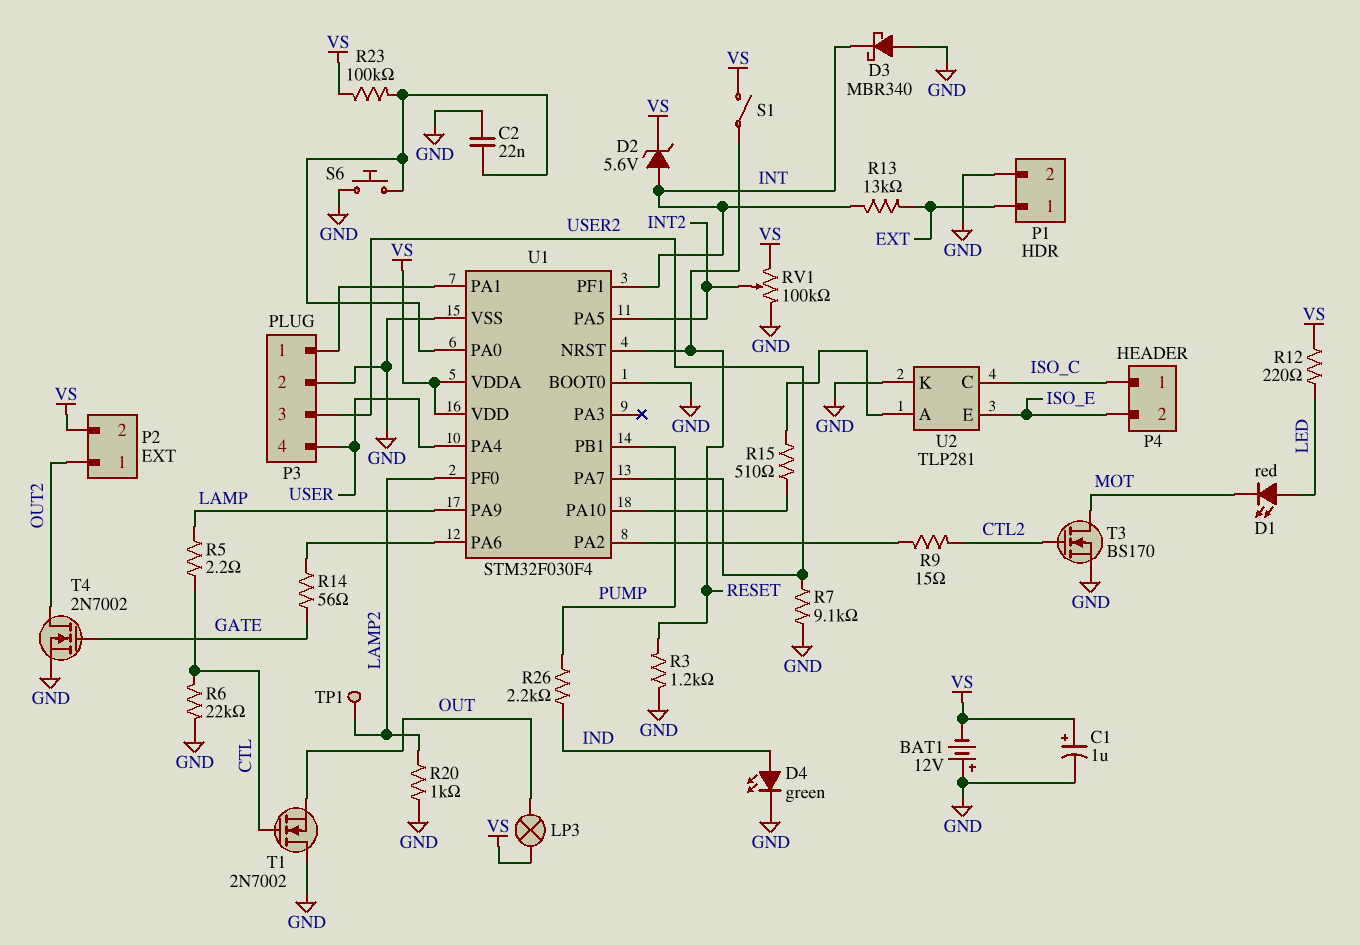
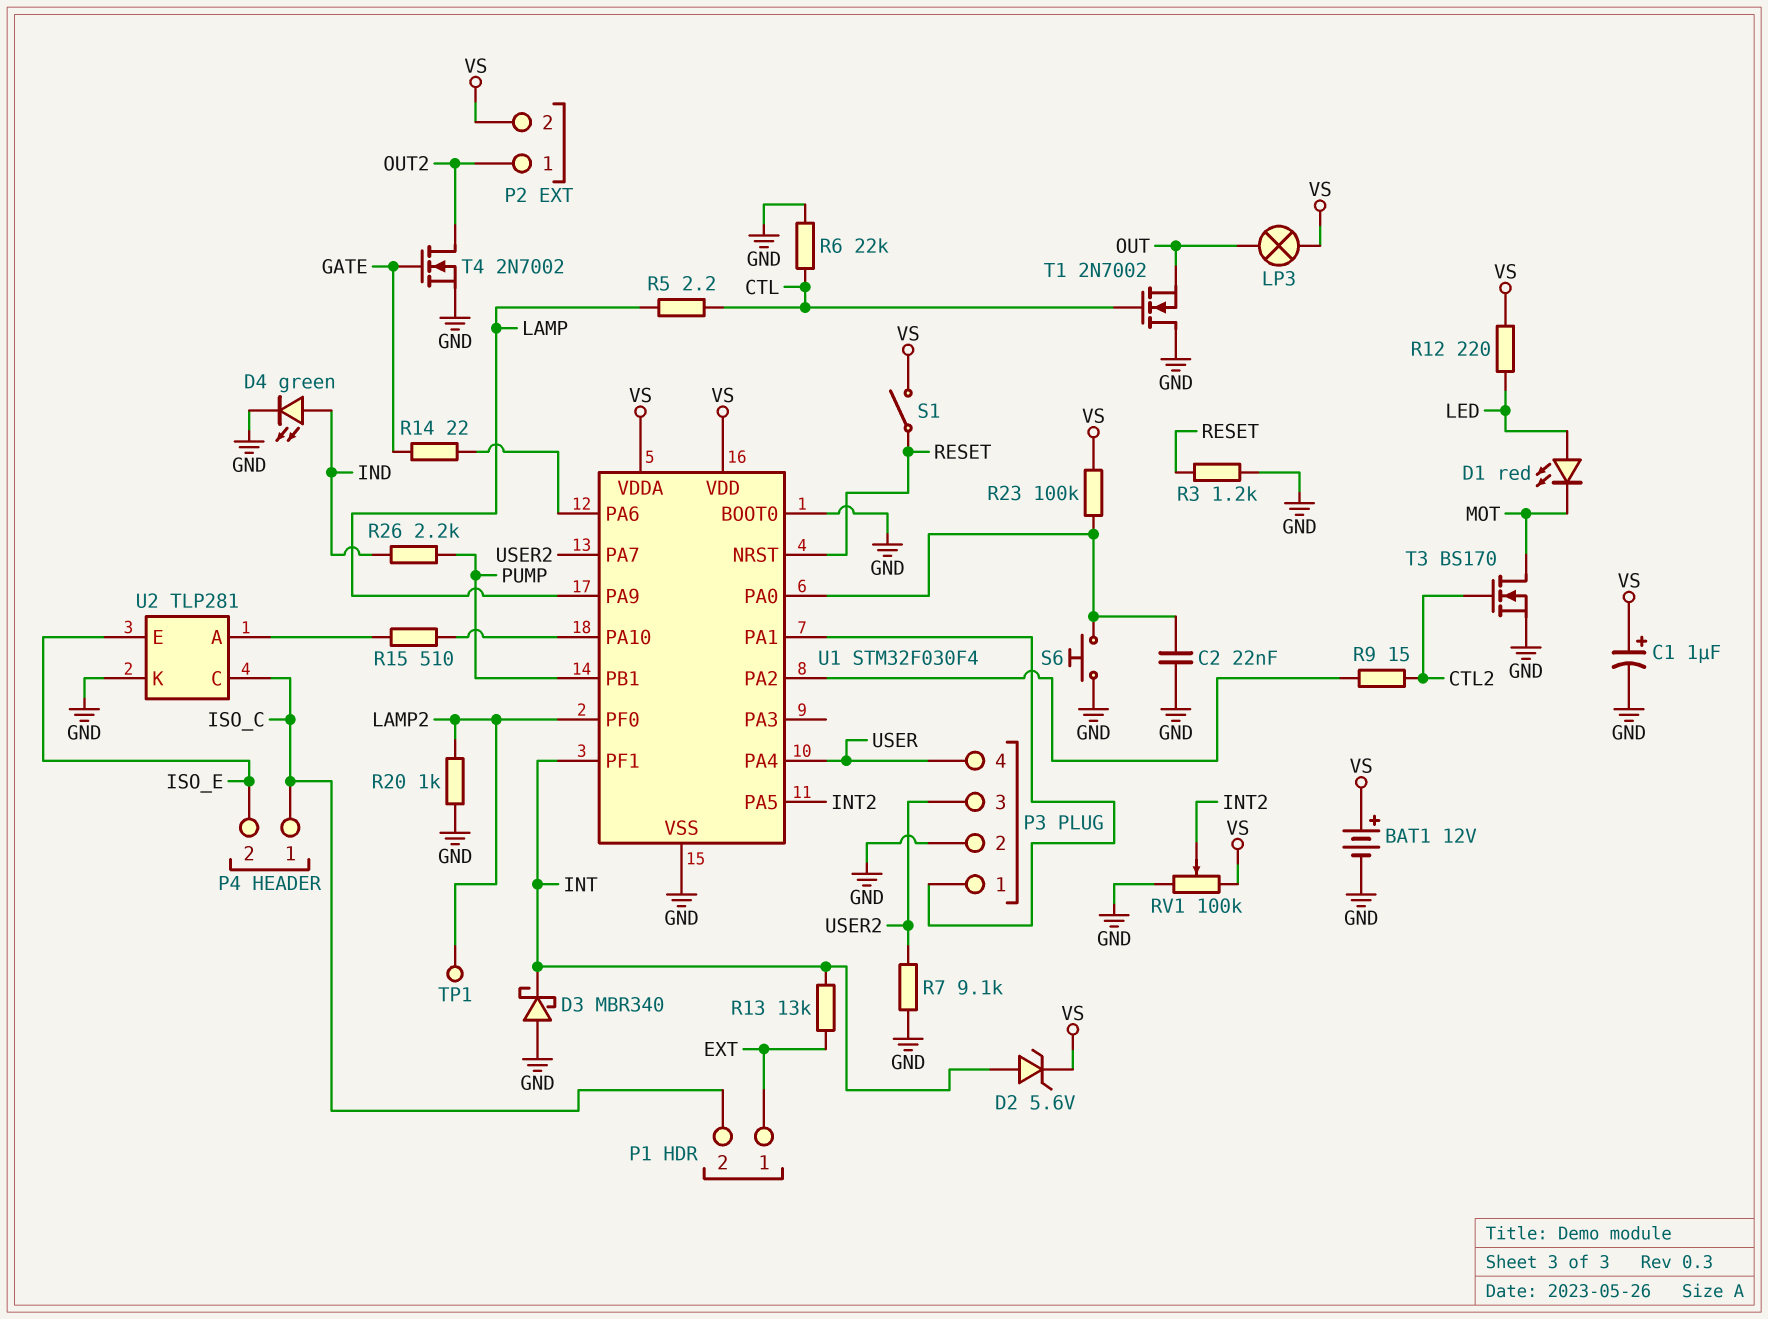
BAT1: 12V (plus GND, minus VS) -> 12V (plus VS, minus GND)
P1 pin 2: GND -> ISO_C
R14: 56 (GATE, U1/PA6) -> 22 (GATE, U1/PA6)

